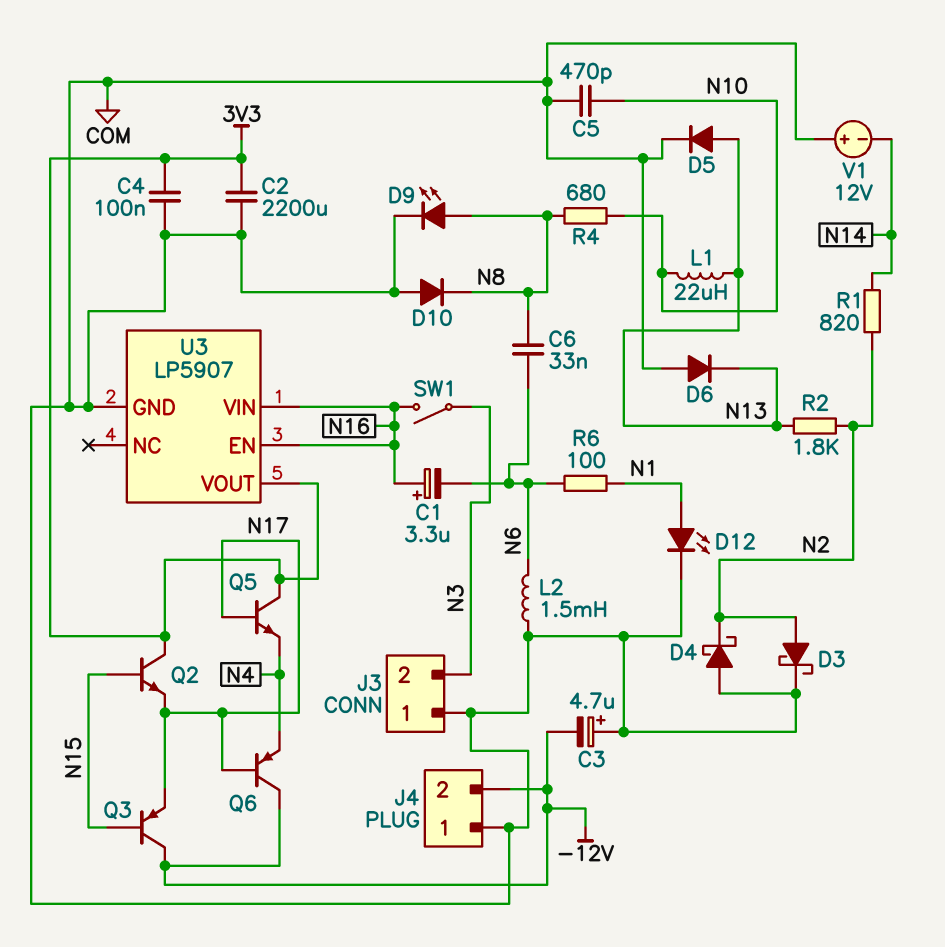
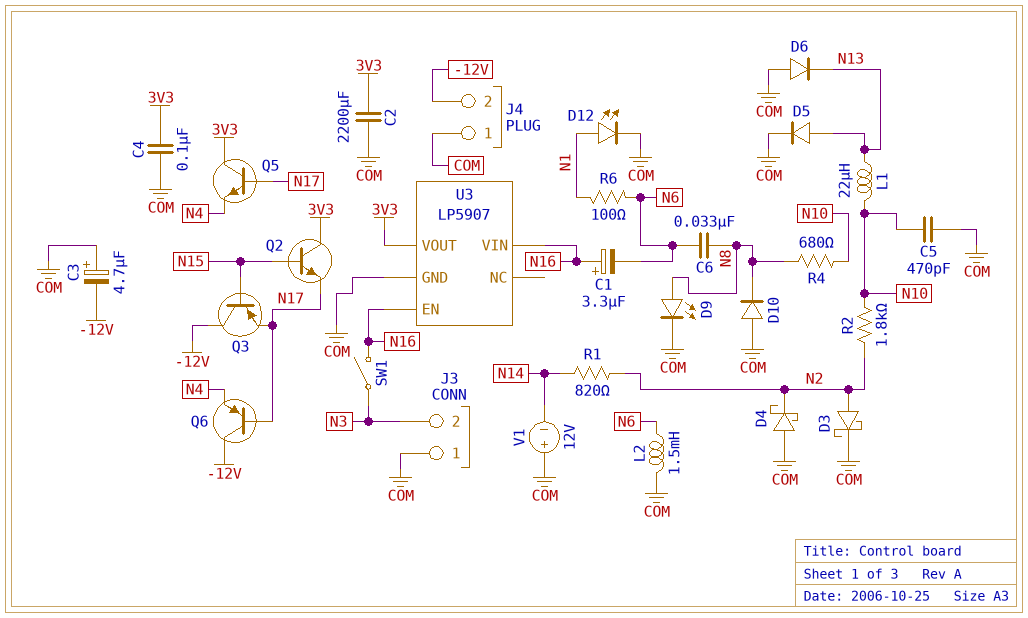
R2: 1.8k (N2, N13) -> 1.8k (N2, N10)

